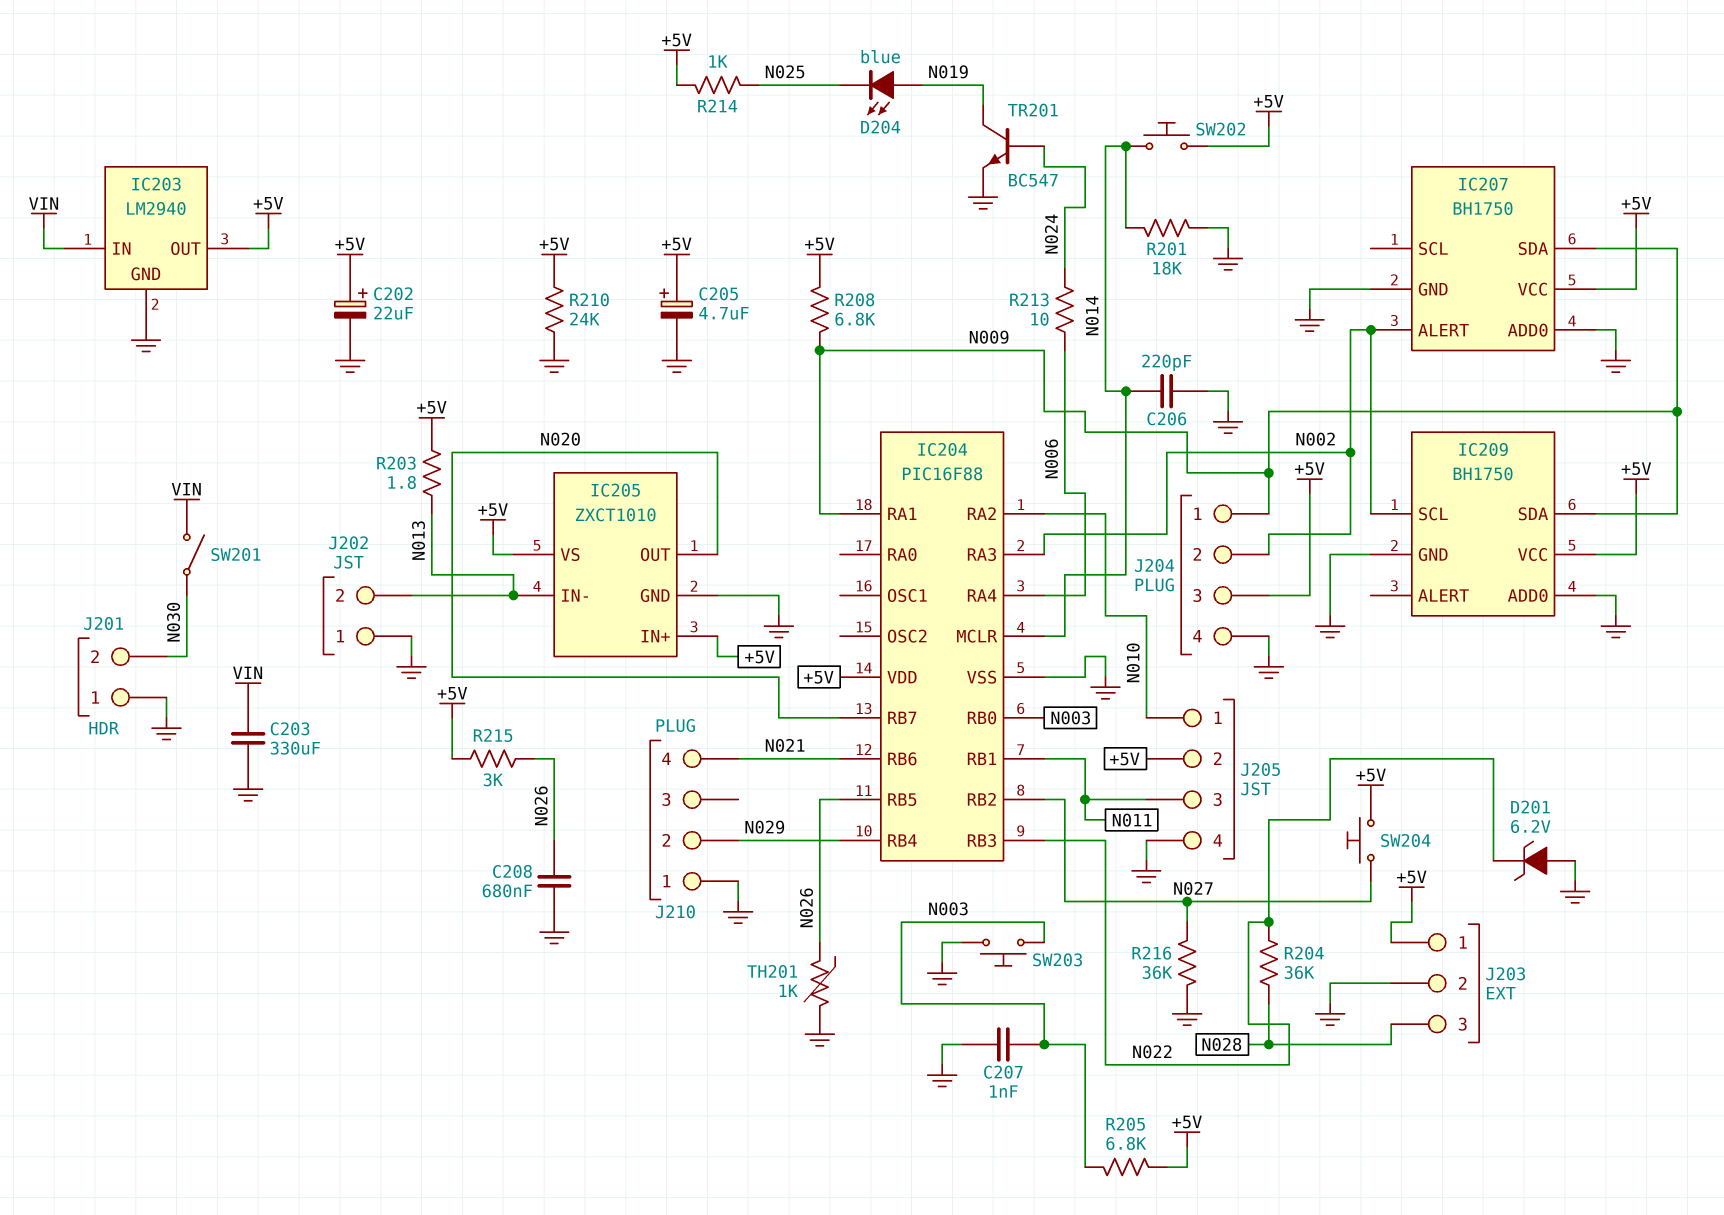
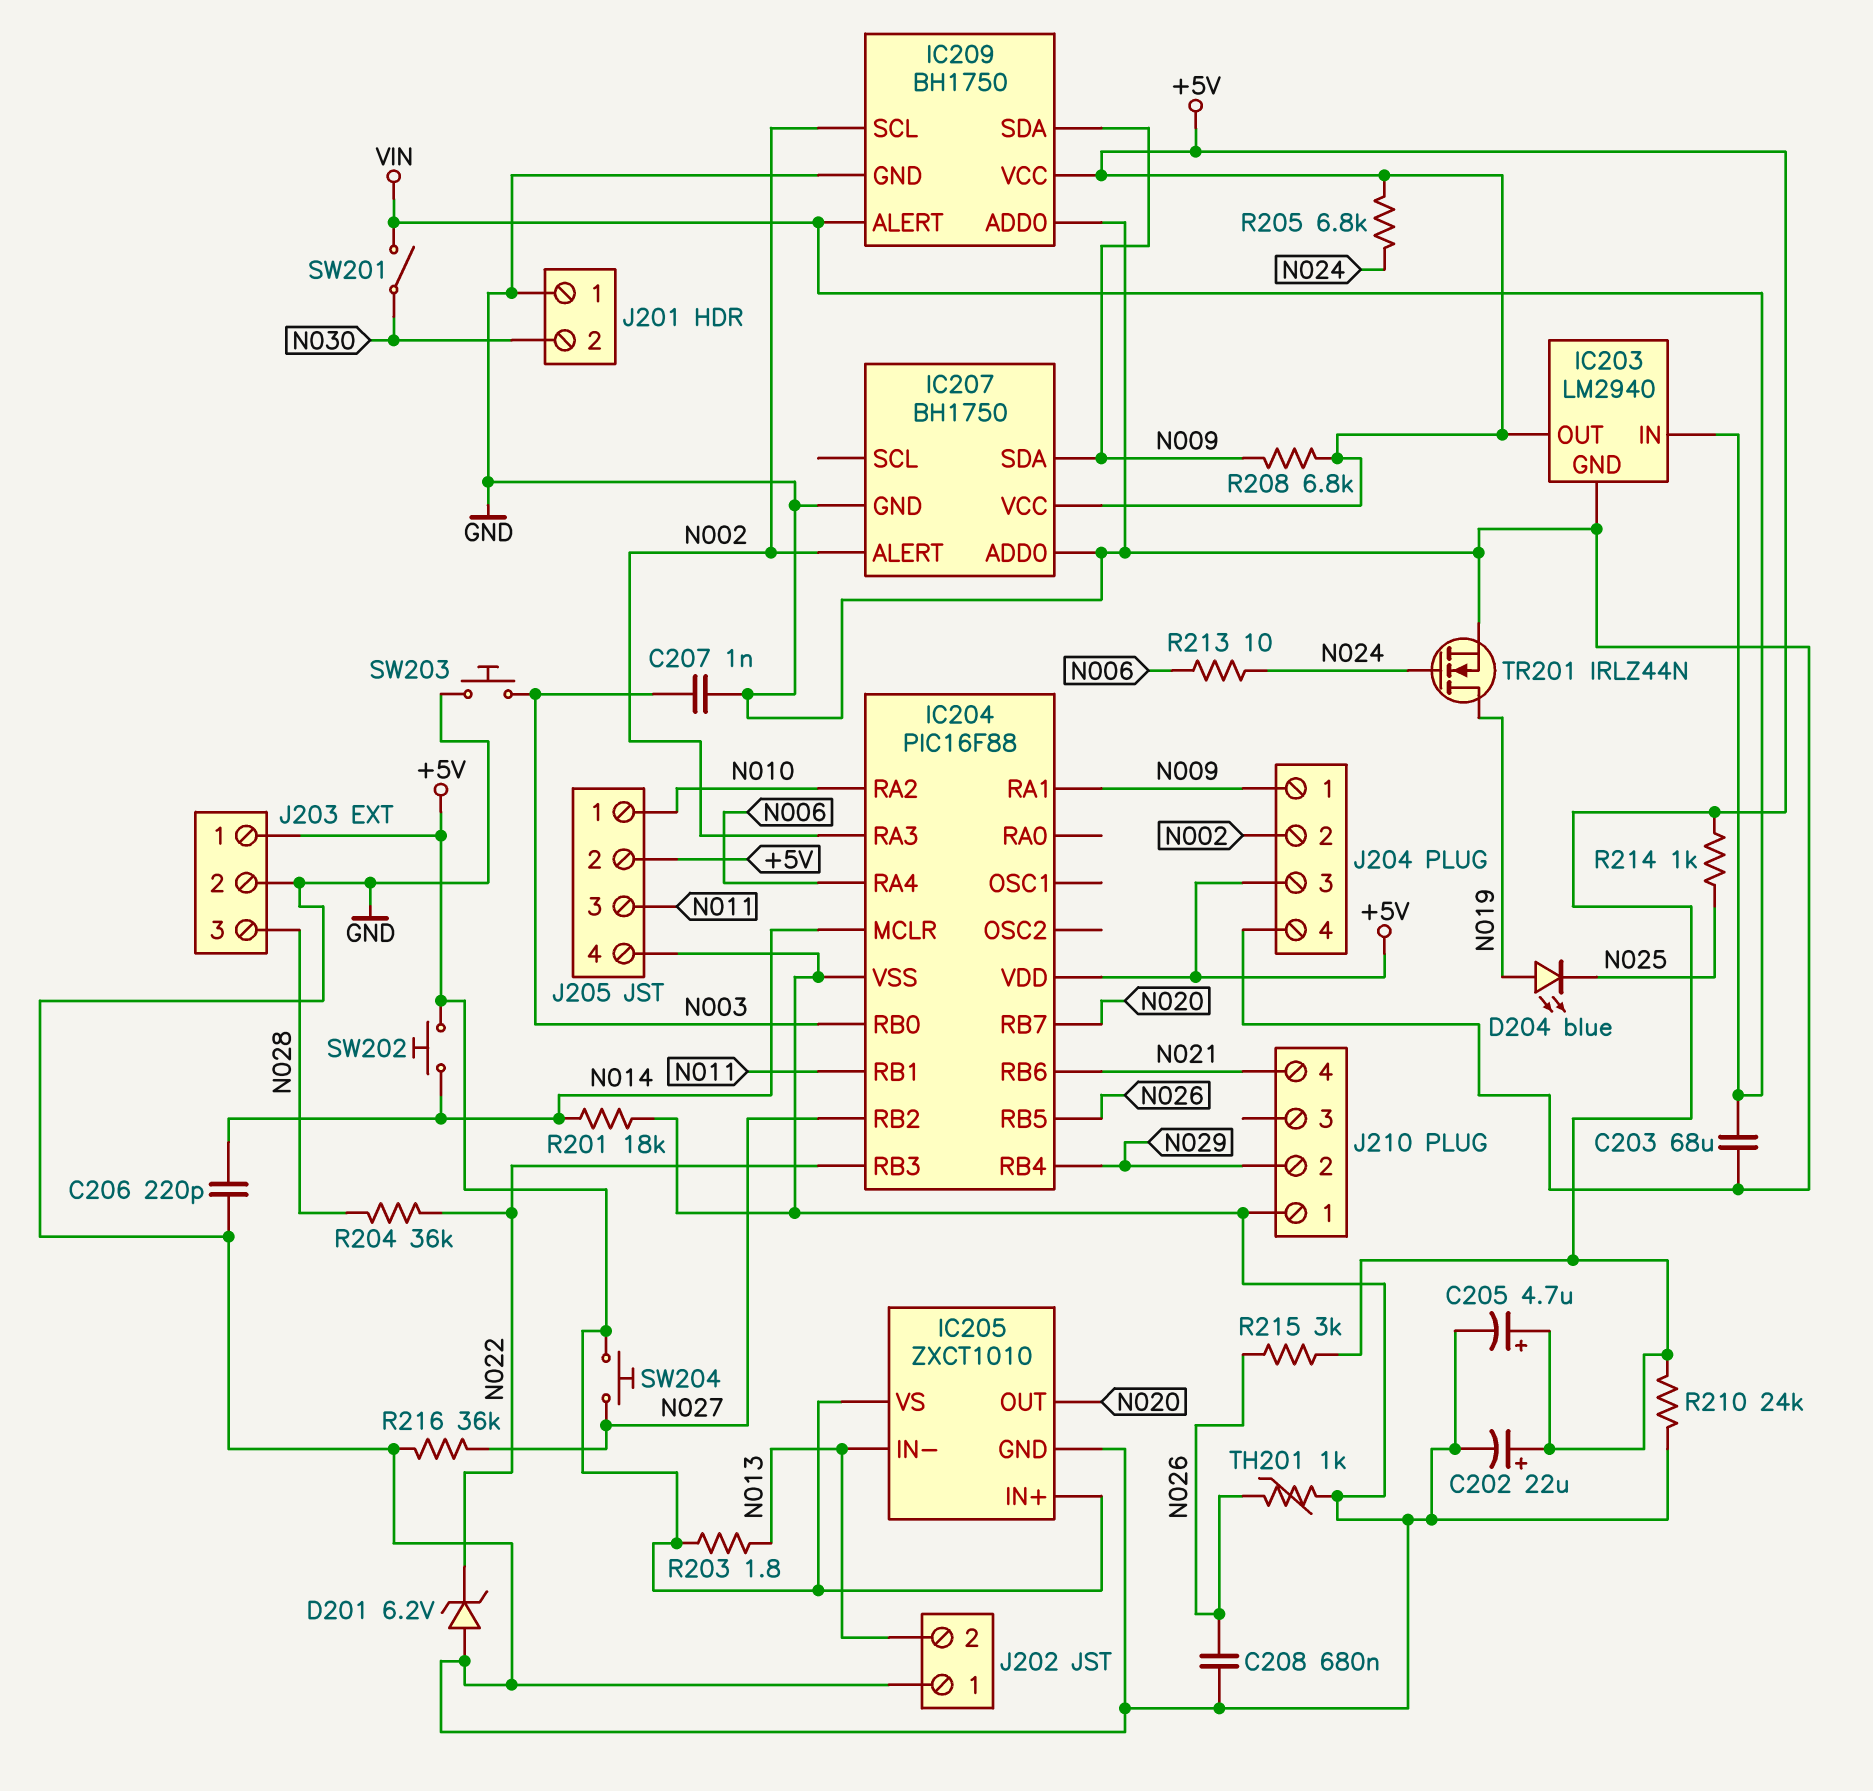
C203: 330uF (GND, VIN) -> 68uF (GND, VIN)
IC209 pin ALERT: none -> VIN
R205: 6.8k (+5V, N003) -> 6.8k (+5V, N024)
TR201: NPN BC547 (B N024, C N019, E GND) -> NMOS IRLZ44N (G N024, D N019, S GND)

